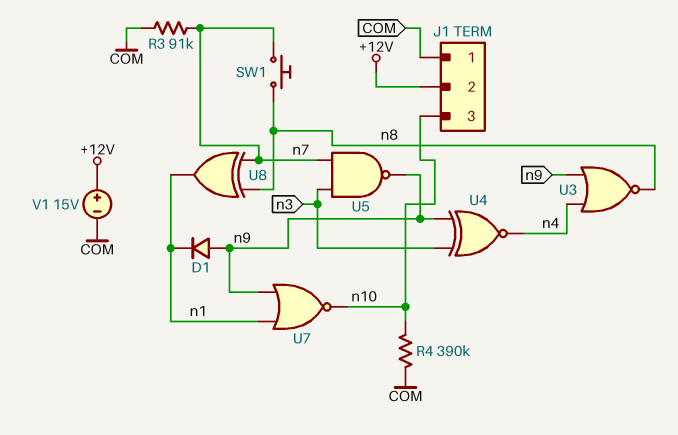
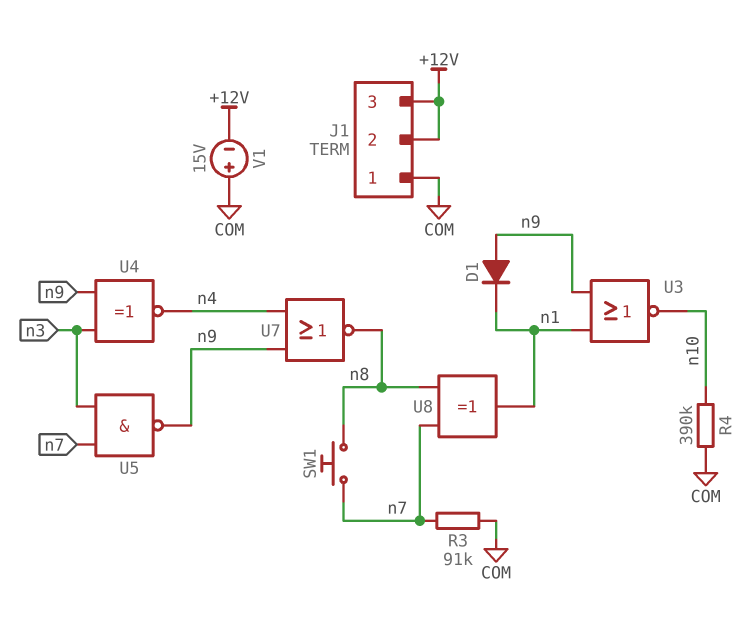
J1 pin 3: n10 -> +12V
U3: NOR (in n4, in n9, out n8) -> NOR (in n1, in n9, out n10)
U7: NOR (in n1, in n9, out n10) -> NOR (in n4, in n9, out n8)
V1: 15V (plus +12V, minus COM) -> 15V (plus COM, minus +12V)

